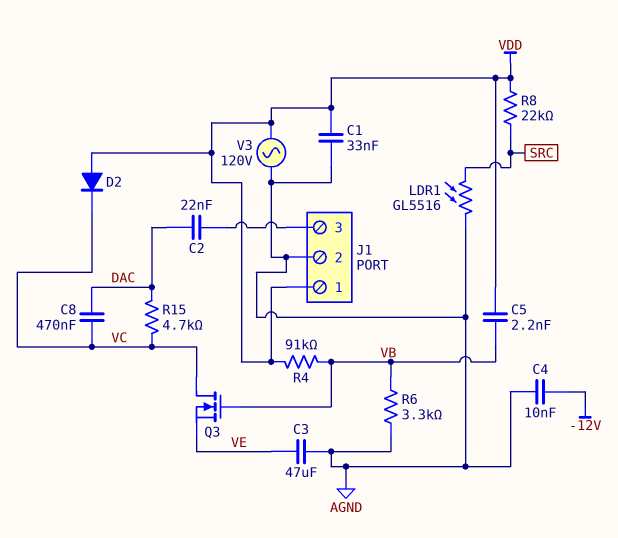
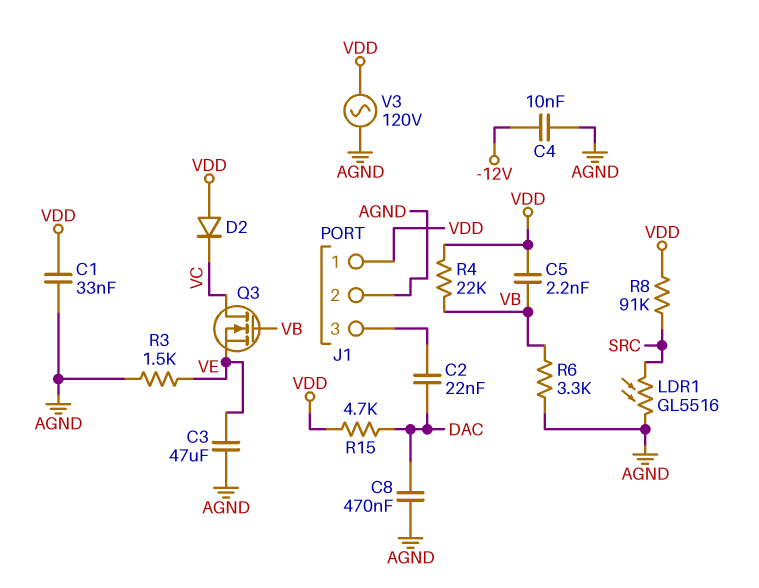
C8: 470nF (DAC, VC) -> 470nF (AGND, DAC)
R3: none -> 1.5k (AGND, VE)
R4: 91k (VB, VDD) -> 22k (VB, VDD)
R8: 22k (SRC, VDD) -> 91k (SRC, VDD)
R15: 4.7k (DAC, VC) -> 4.7k (DAC, VDD)

